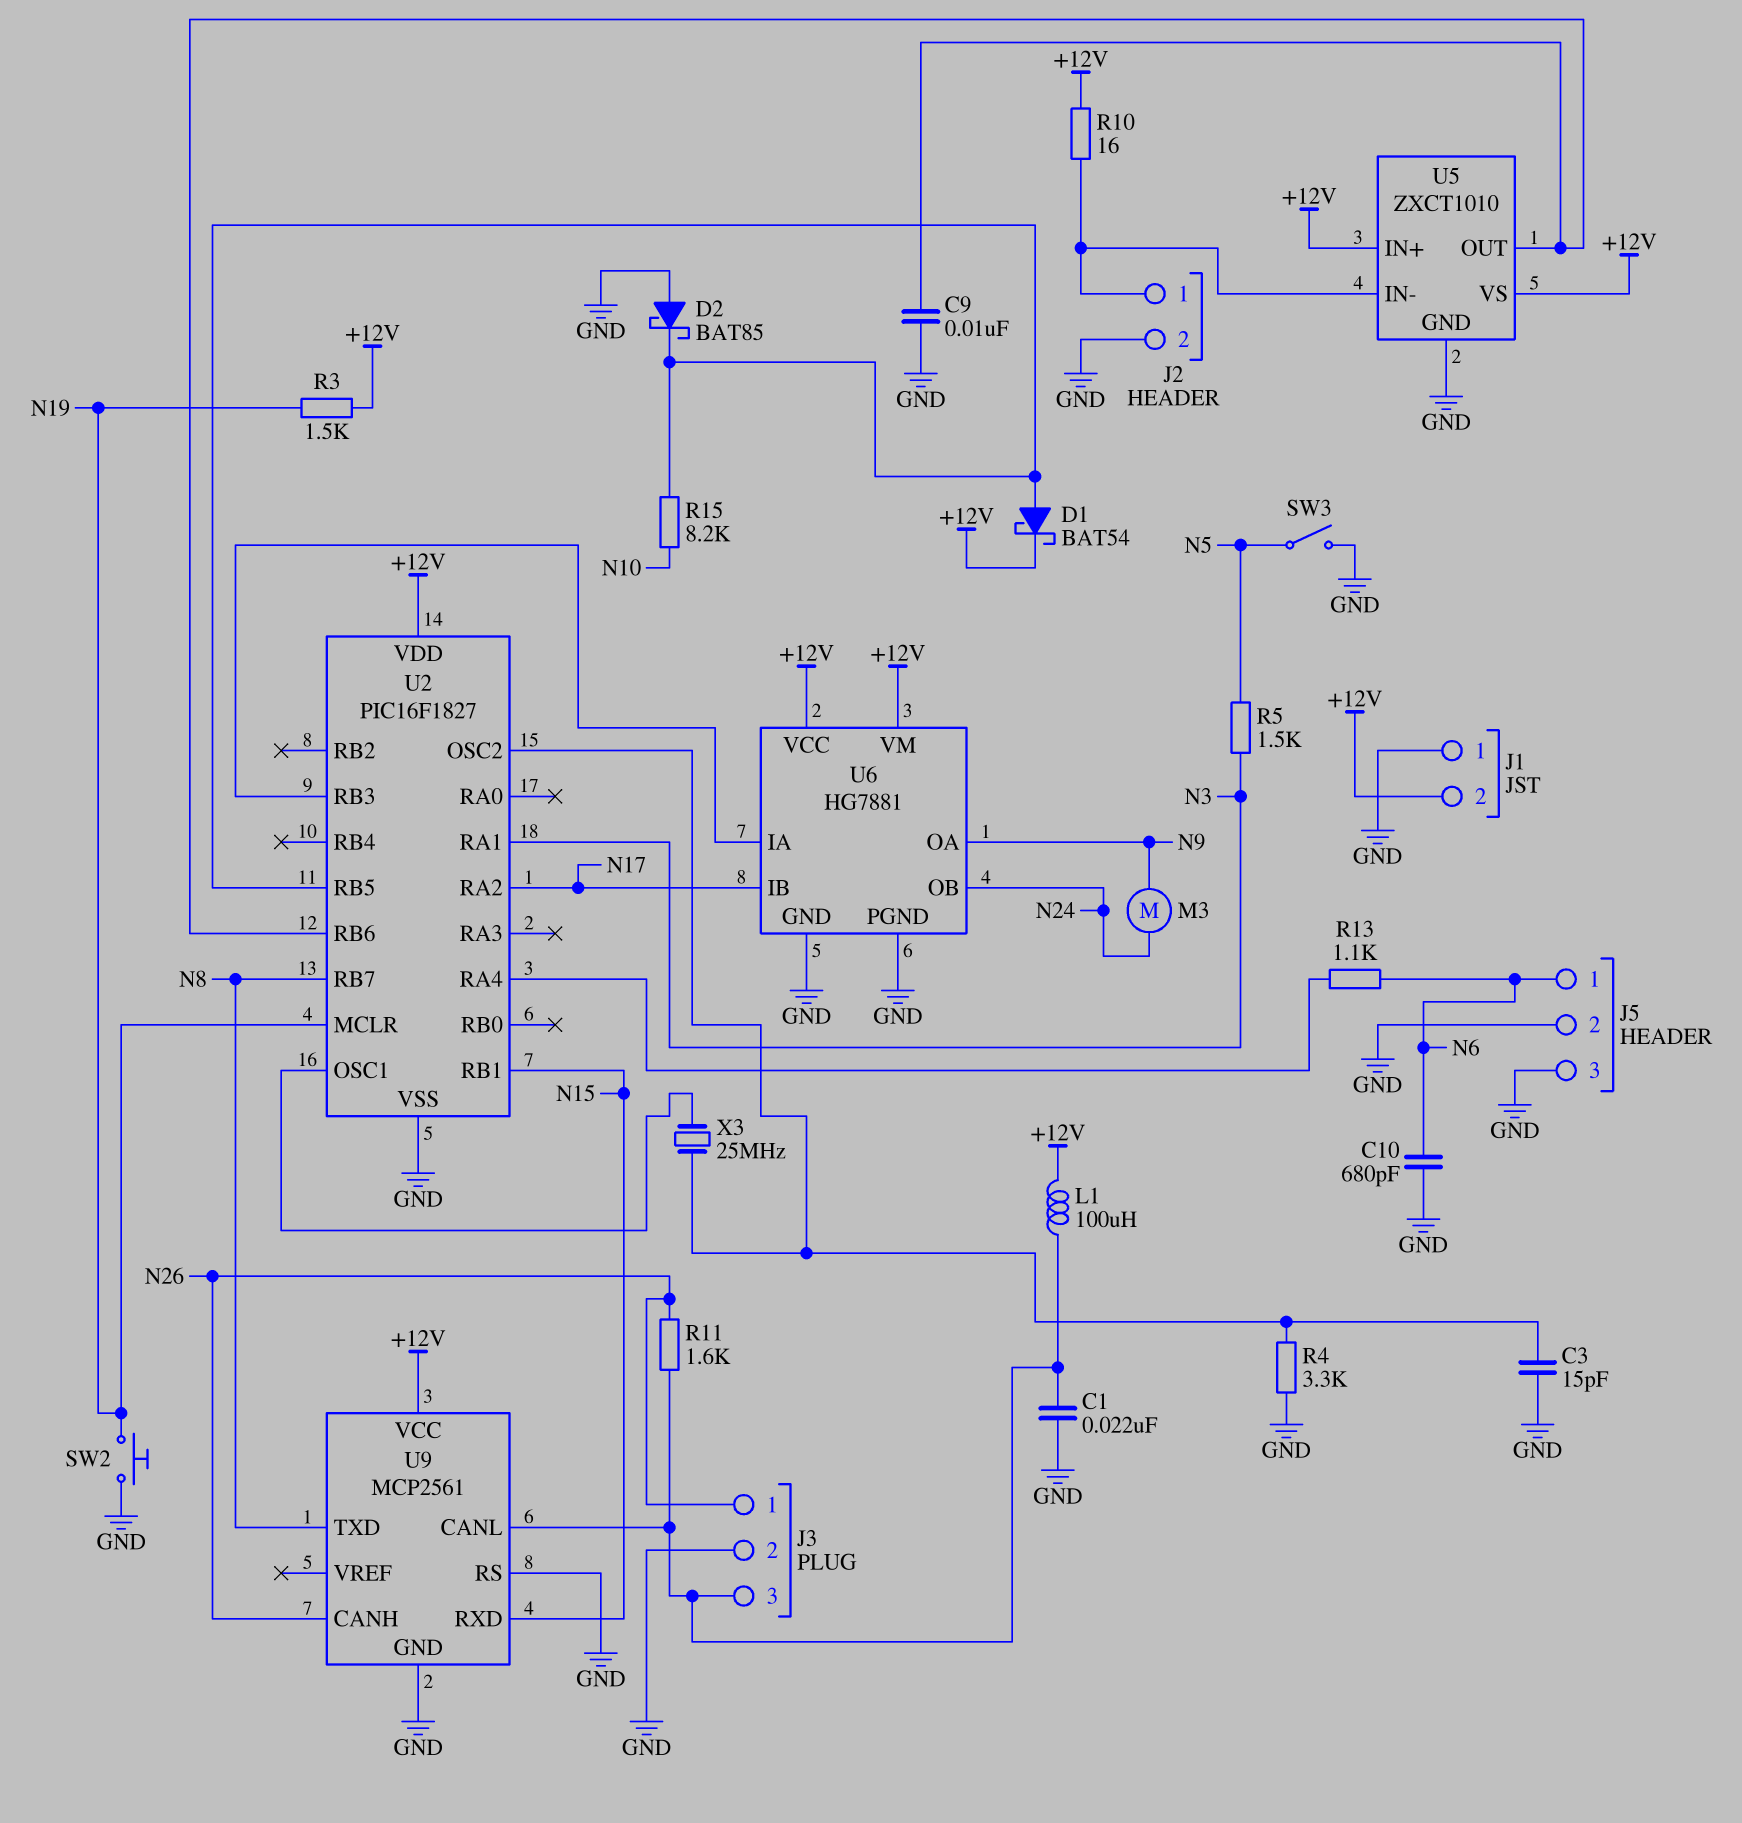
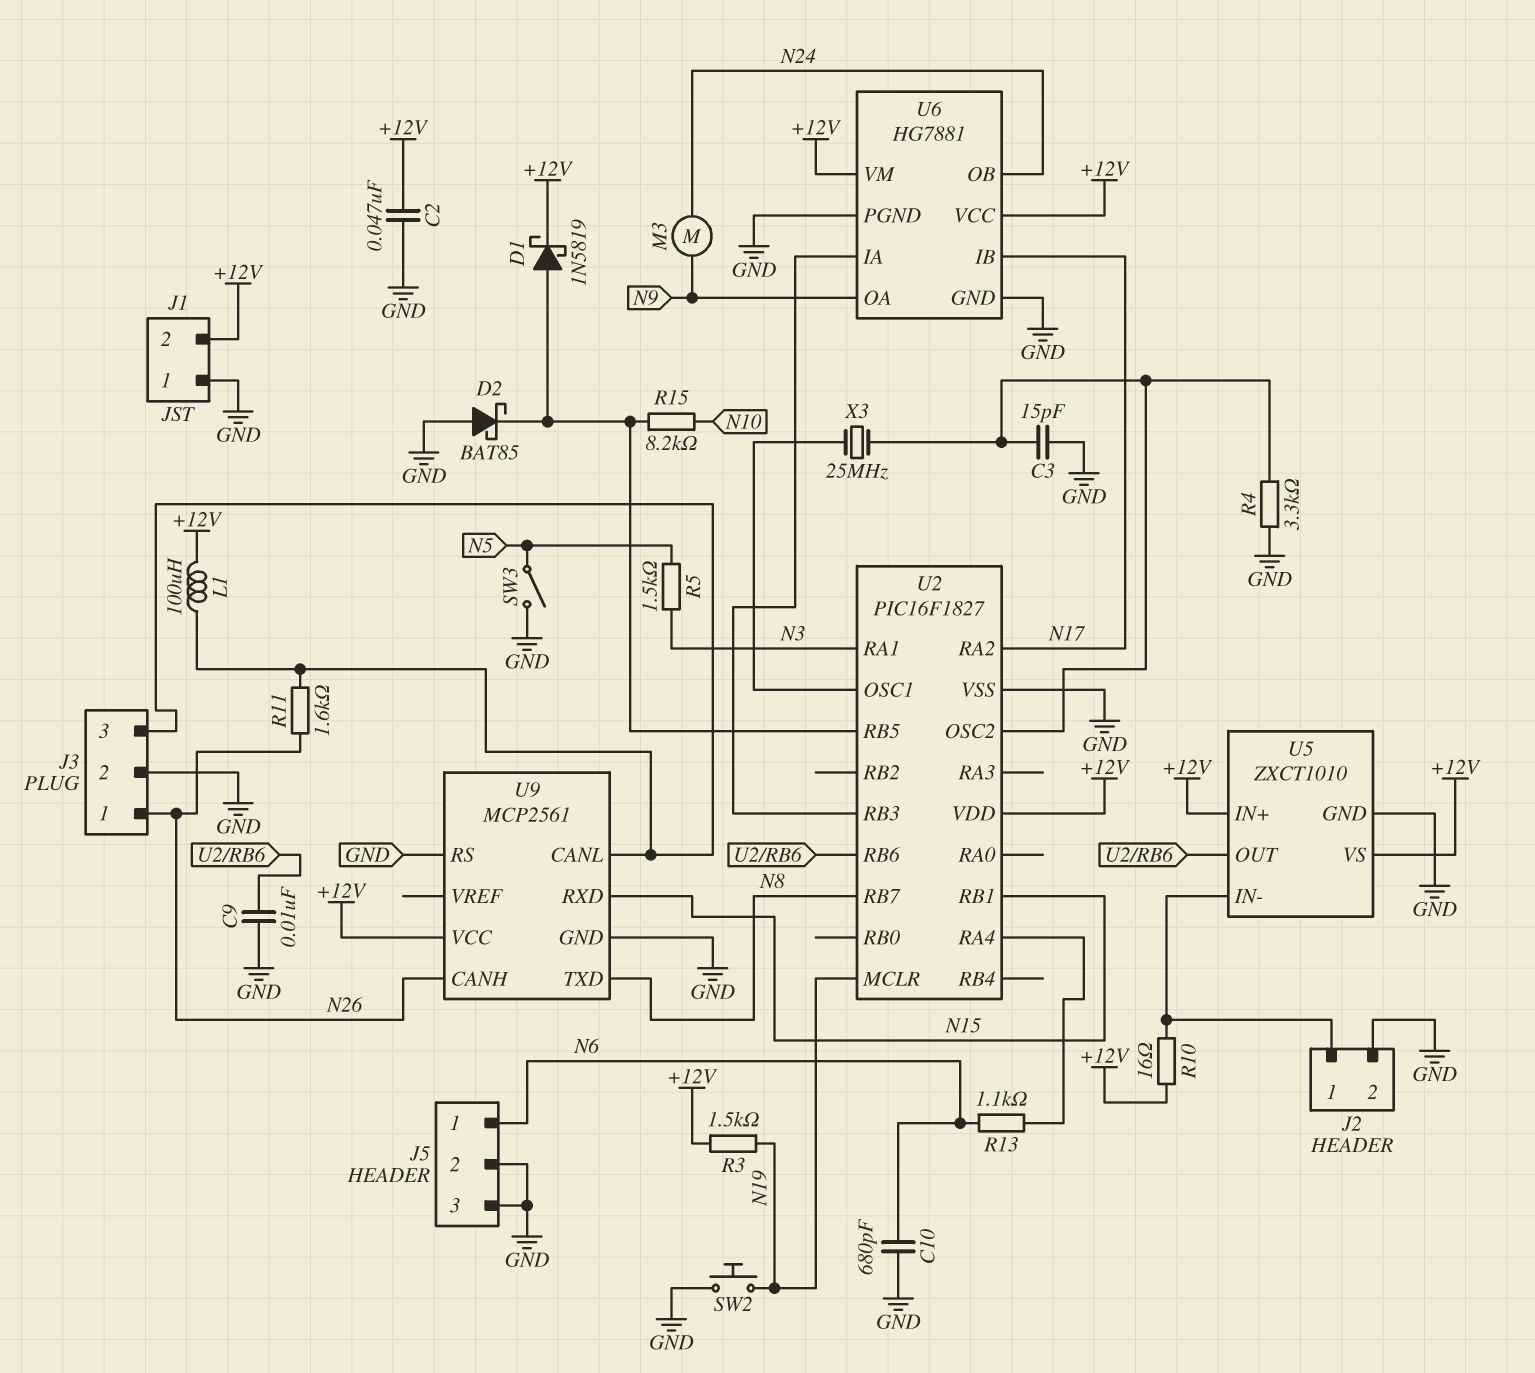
C1: 22nF (GND, J3/3) -> none
C2: none -> 47nF (+12V, GND)
D1: schottky BAT54 (A U2/RB5, K +12V) -> schottky 1N5819 (A U2/RB5, K +12V)

